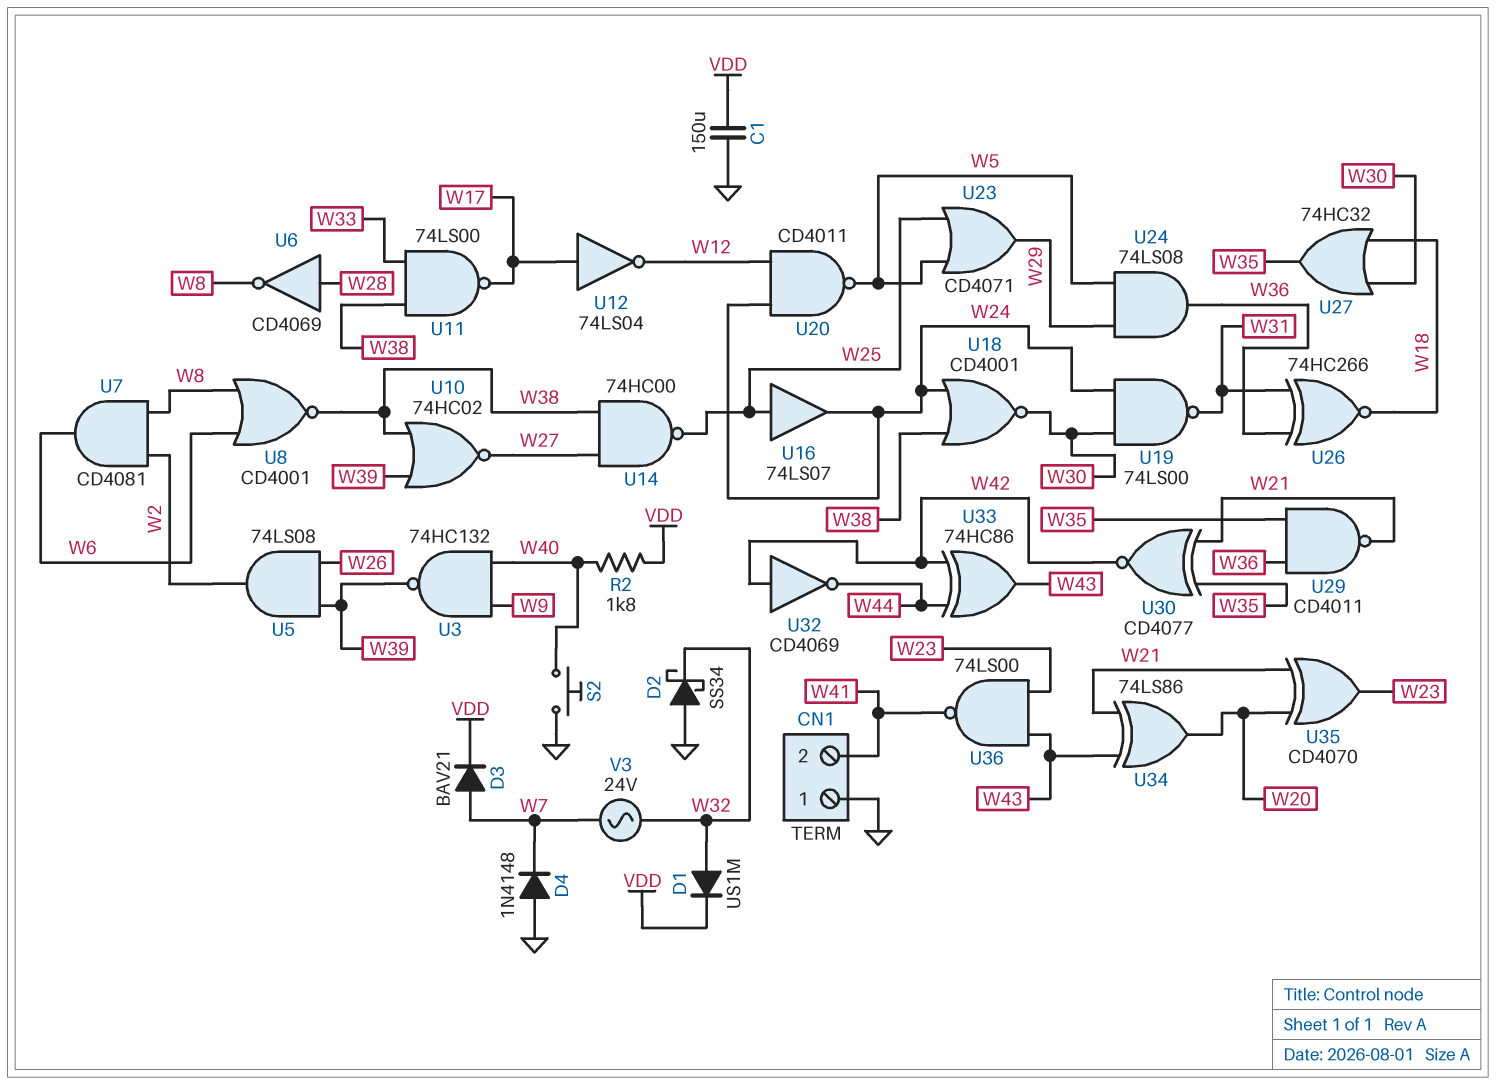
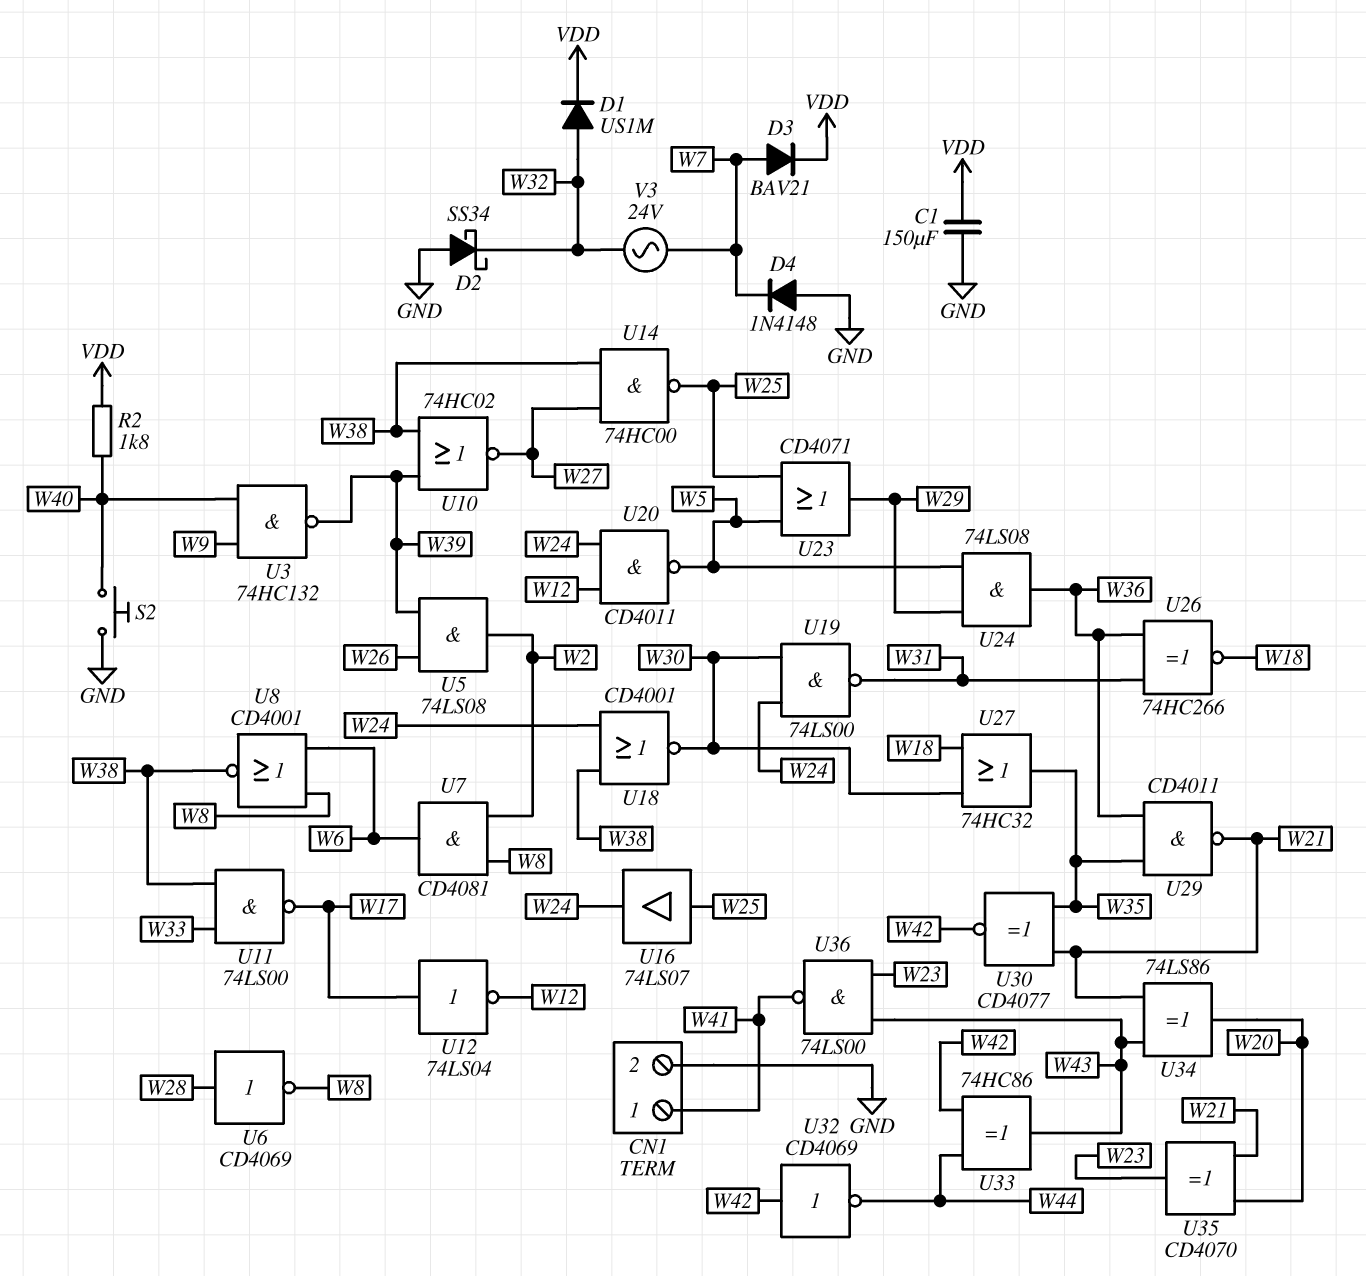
CN1 pin 1: GND -> W41
CN1 pin 2: W41 -> GND

